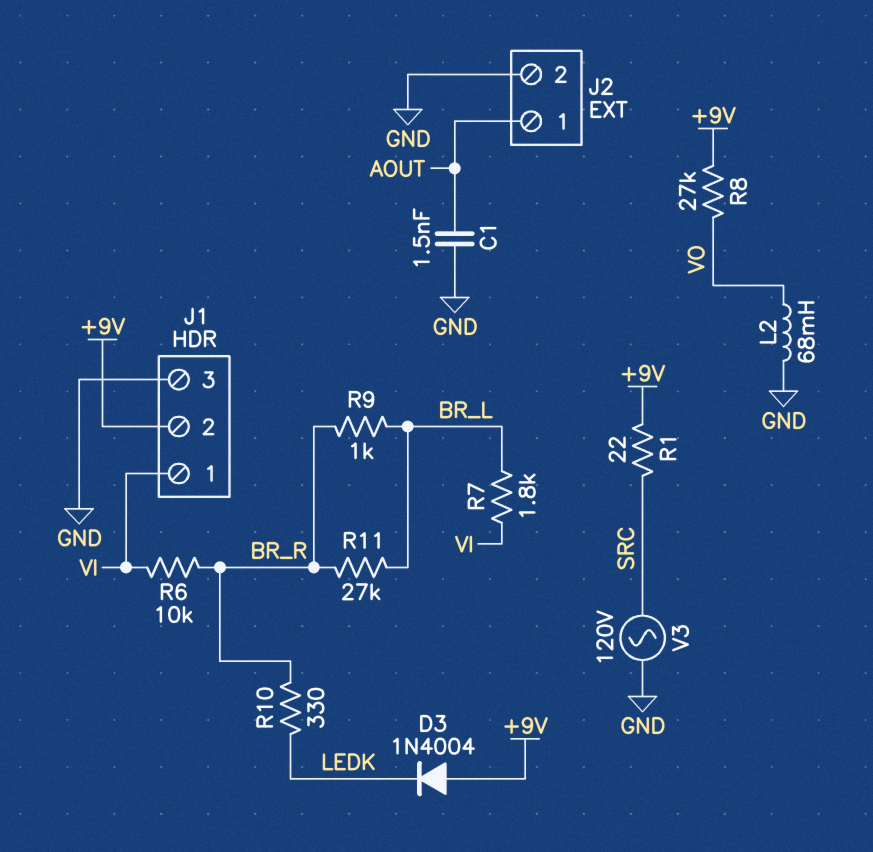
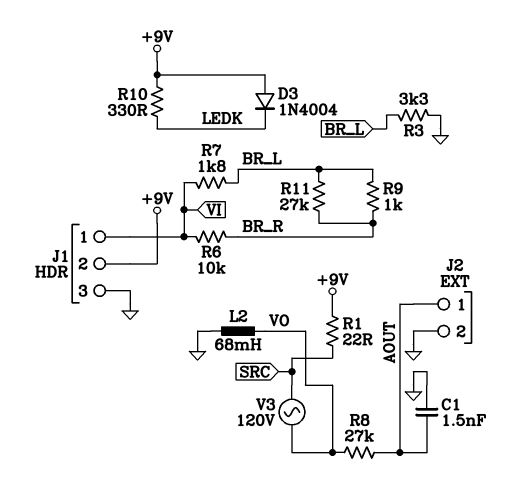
R3: none -> 3.3k (BR_L, GND)
R8: 27k (+9V, VO) -> 27k (AOUT, VO)
R10: 330 (BR_R, LEDK) -> 330 (+9V, LEDK)
V3: AC 120V (GND, SRC) -> AC 120V (SRC, VO)

